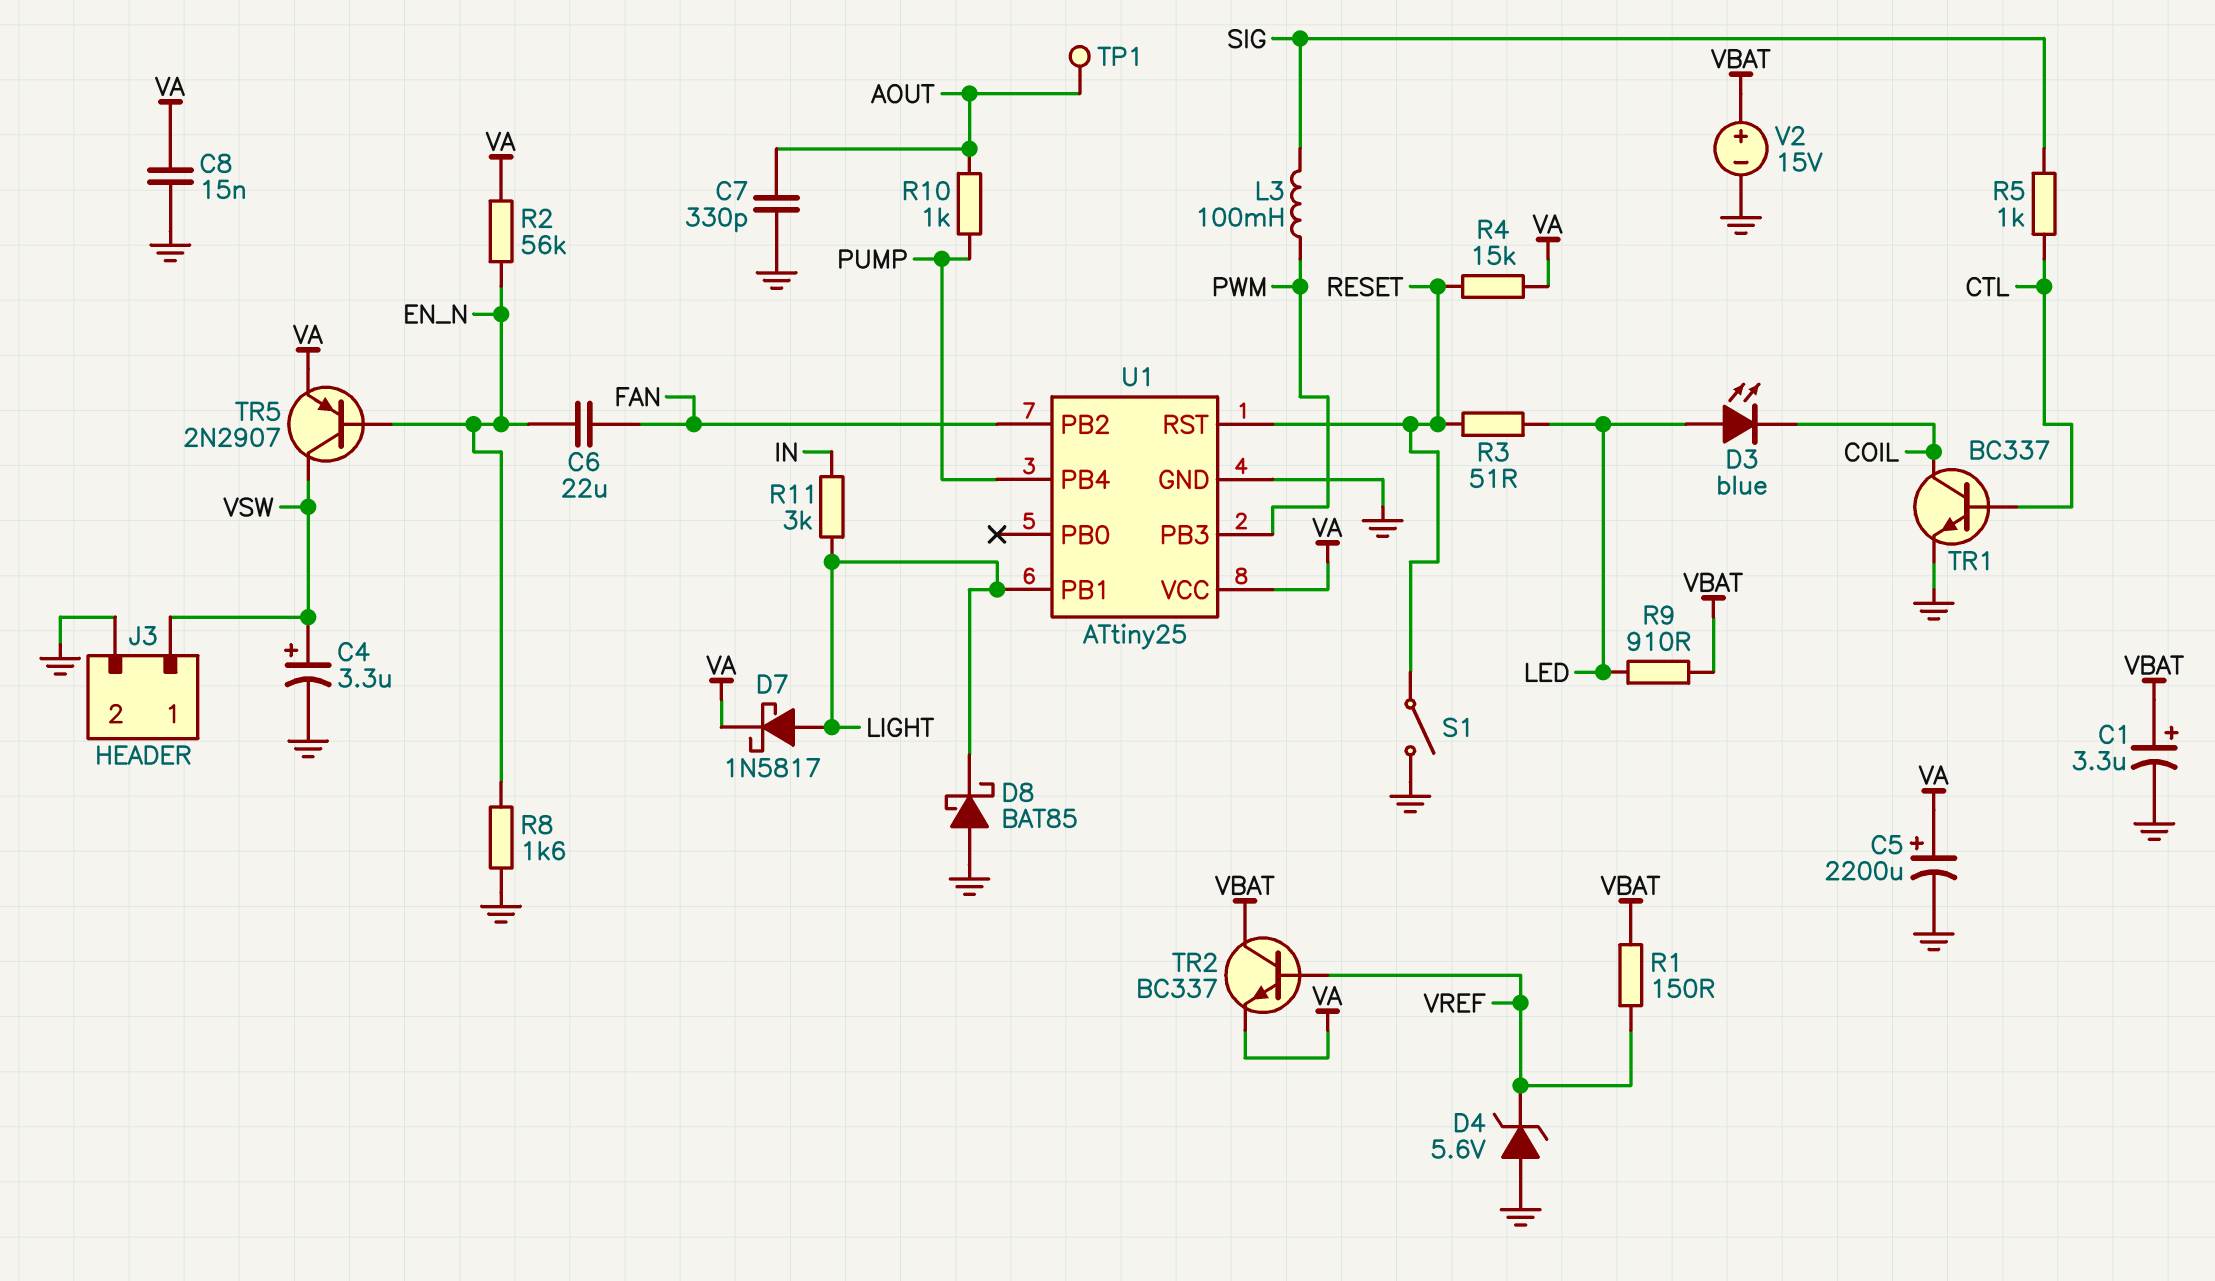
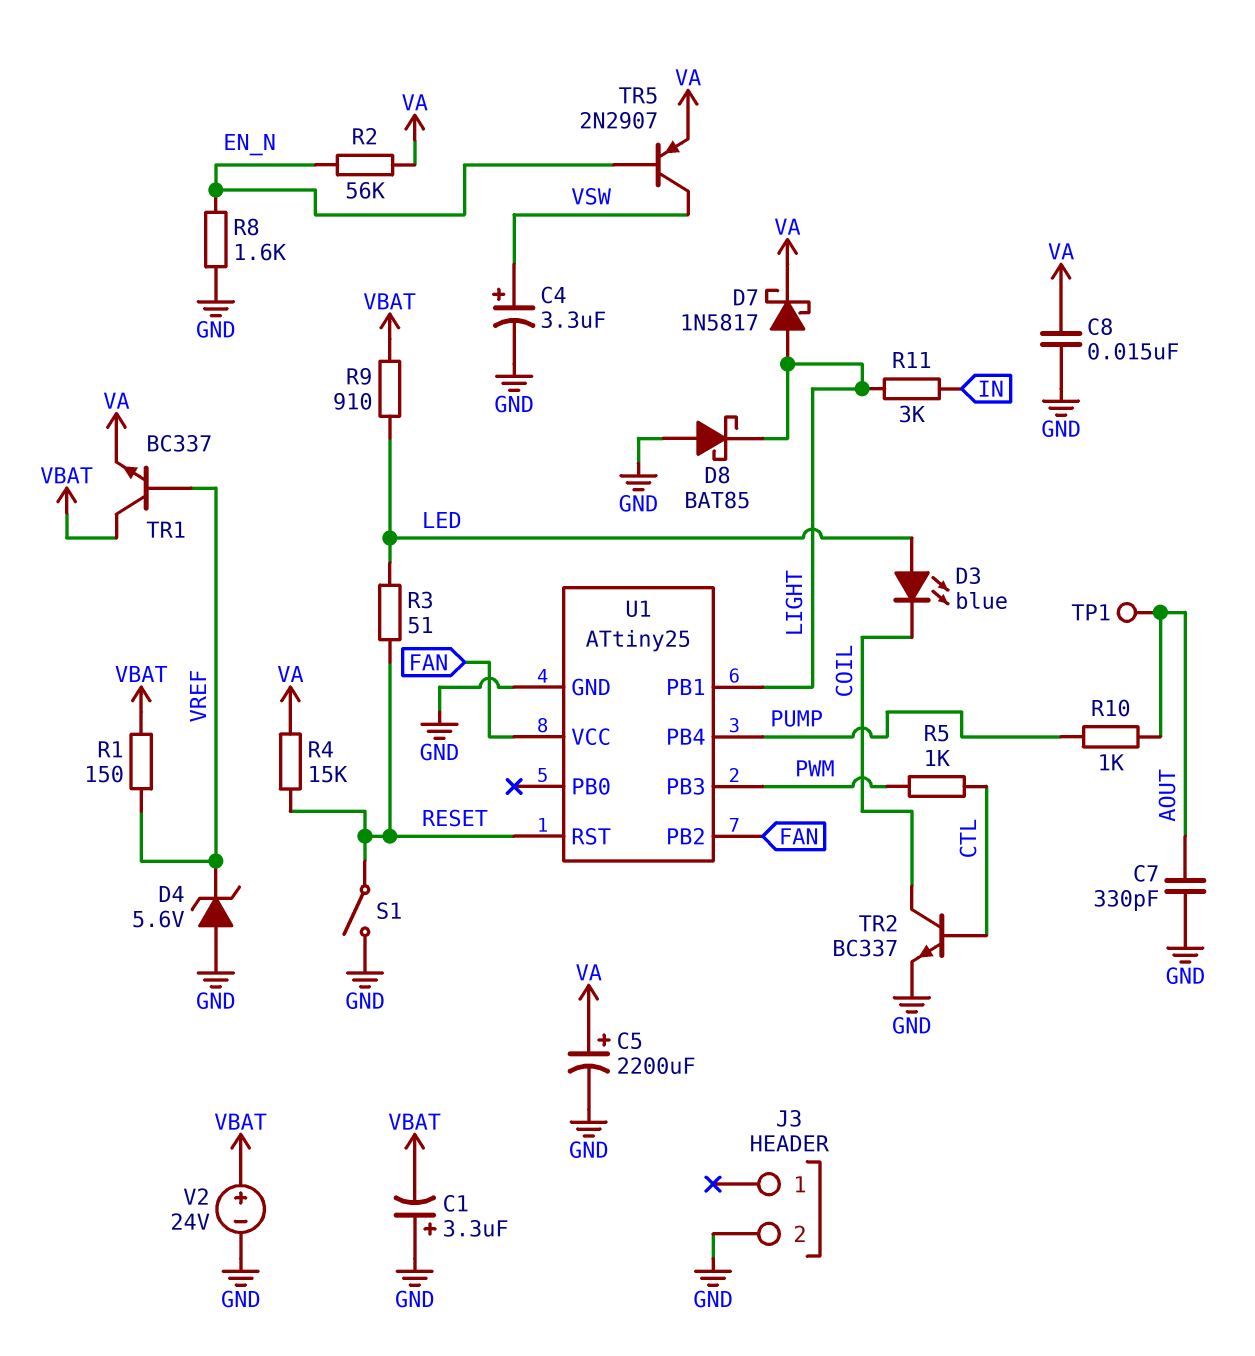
C1: 3.3uF (plus VBAT, minus GND) -> 3.3uF (plus GND, minus VBAT)
C6: 22uF (EN_N, FAN) -> none
J3 pin 1: VSW -> none
L3: 100mH (PWM, SIG) -> none
R5: 1k (CTL, SIG) -> 1k (CTL, PWM)
TR1: NPN BC337 (B CTL, C COIL, E GND) -> NPN BC337 (B VREF, C VBAT, E VA)
TR2: NPN BC337 (B VREF, C VBAT, E VA) -> NPN BC337 (B CTL, C COIL, E GND)
U1 pin VCC: VA -> FAN
V2: 15V (plus VBAT, minus GND) -> 24V (plus VBAT, minus GND)

